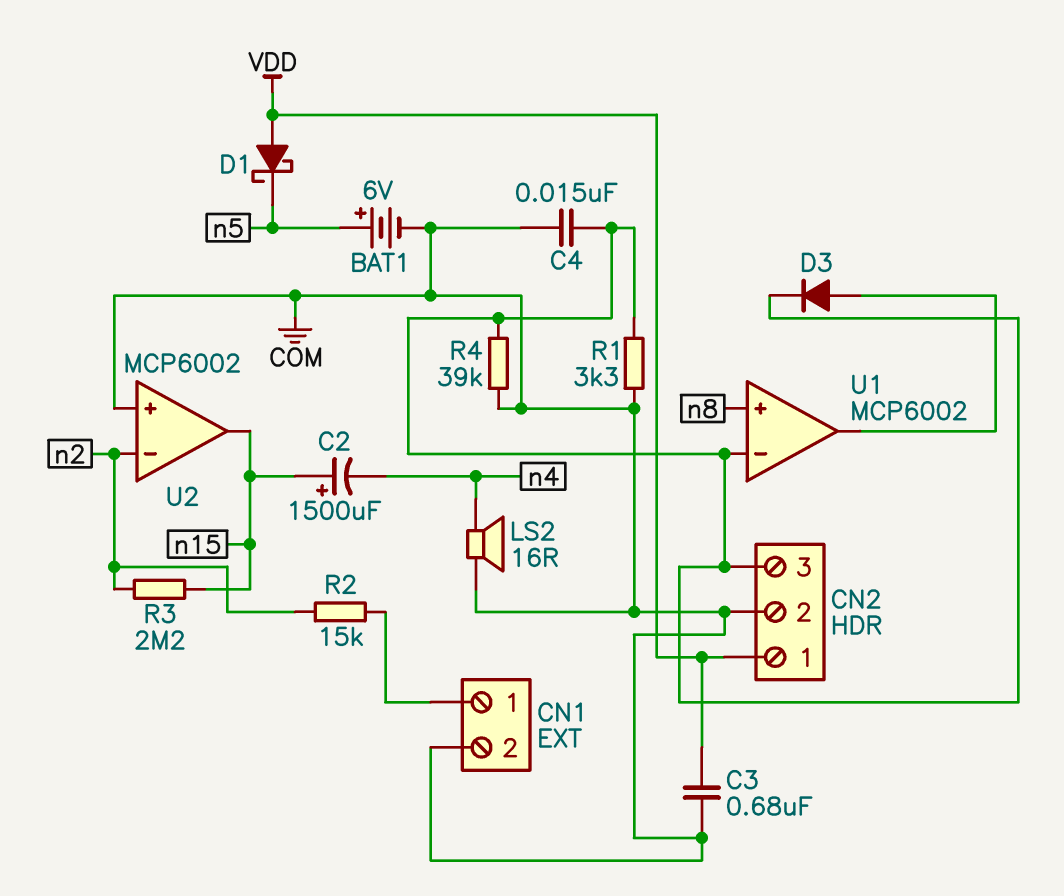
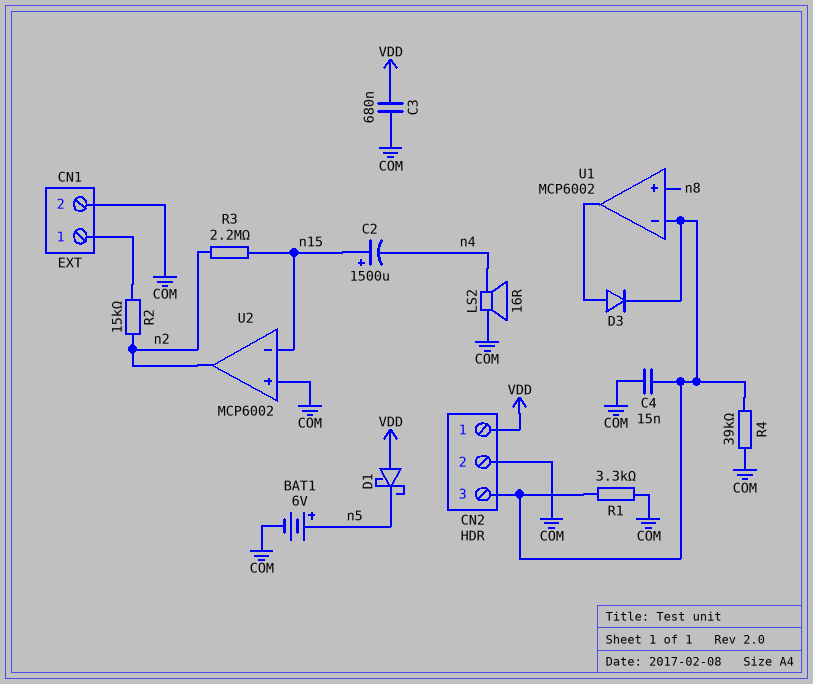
U2 pin in-: n2 -> n15
U2 pin out: n15 -> n2

